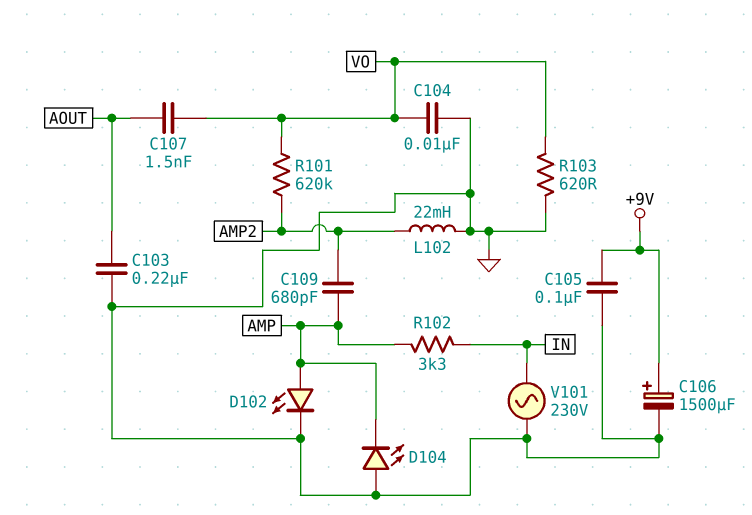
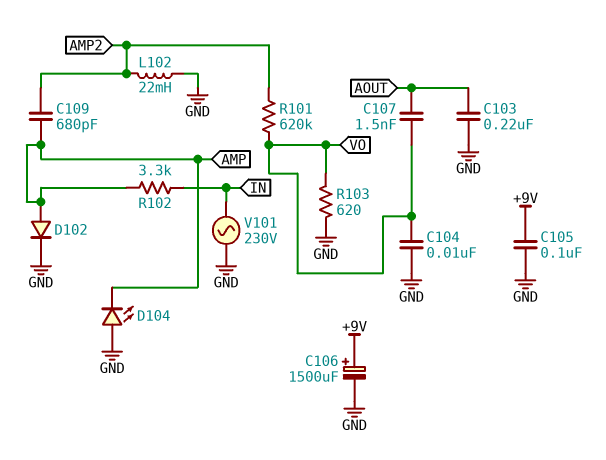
D102: LED (A AMP, K GND) -> diode (A AMP, K GND)

